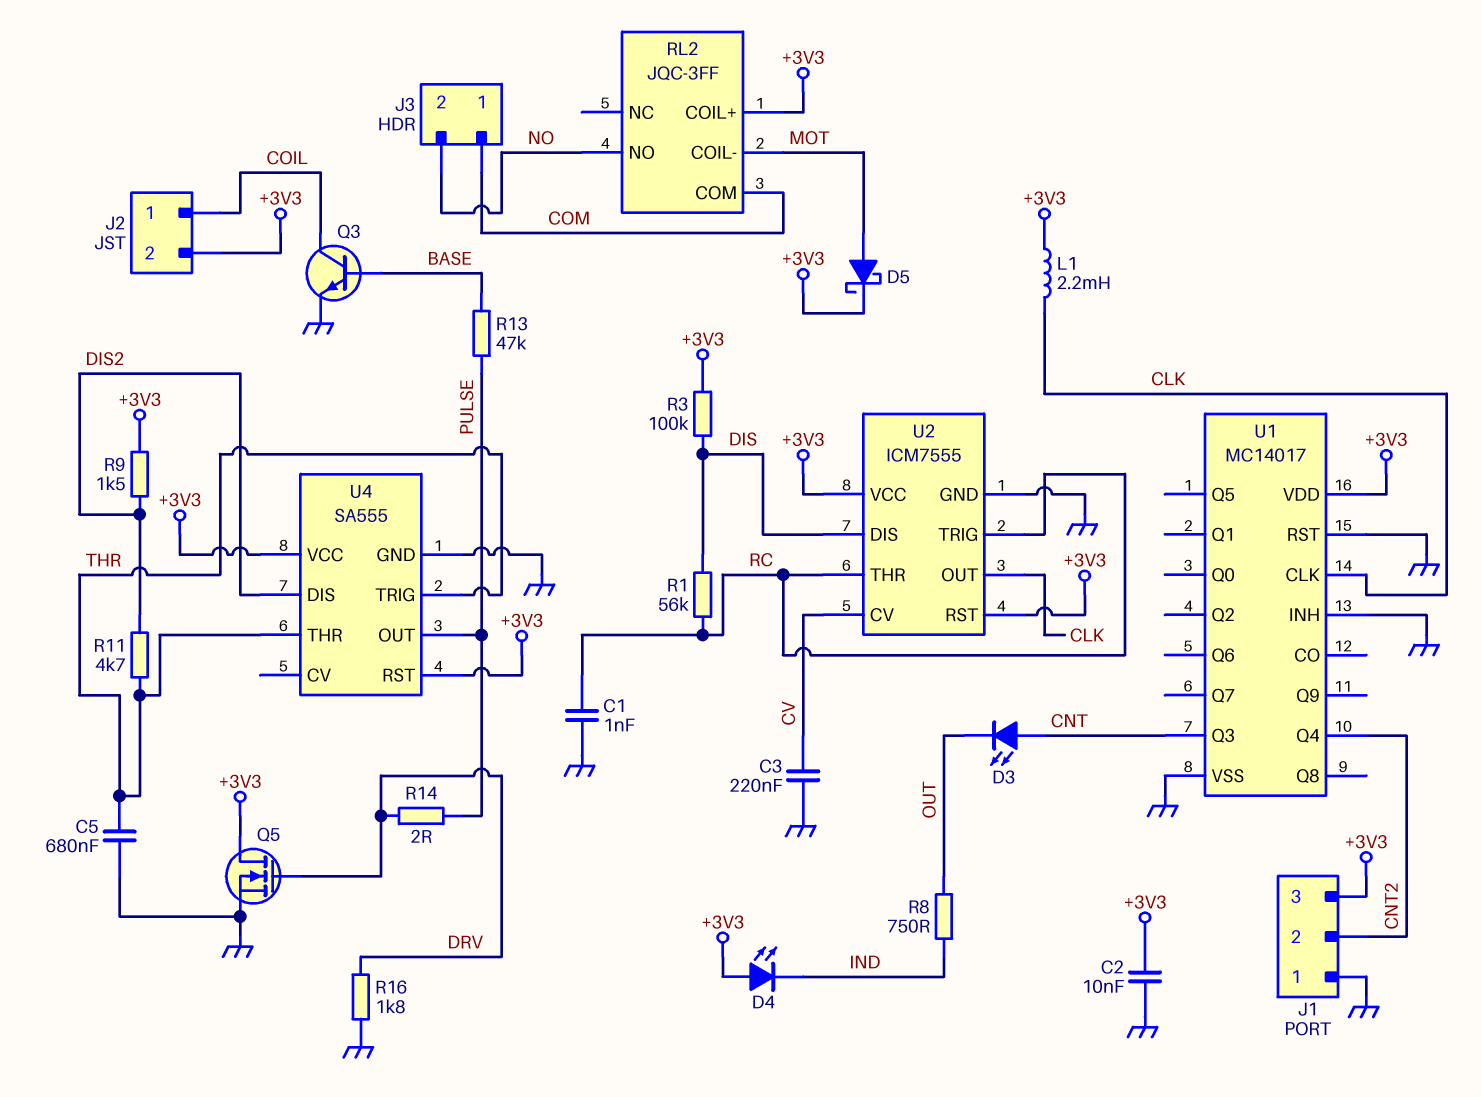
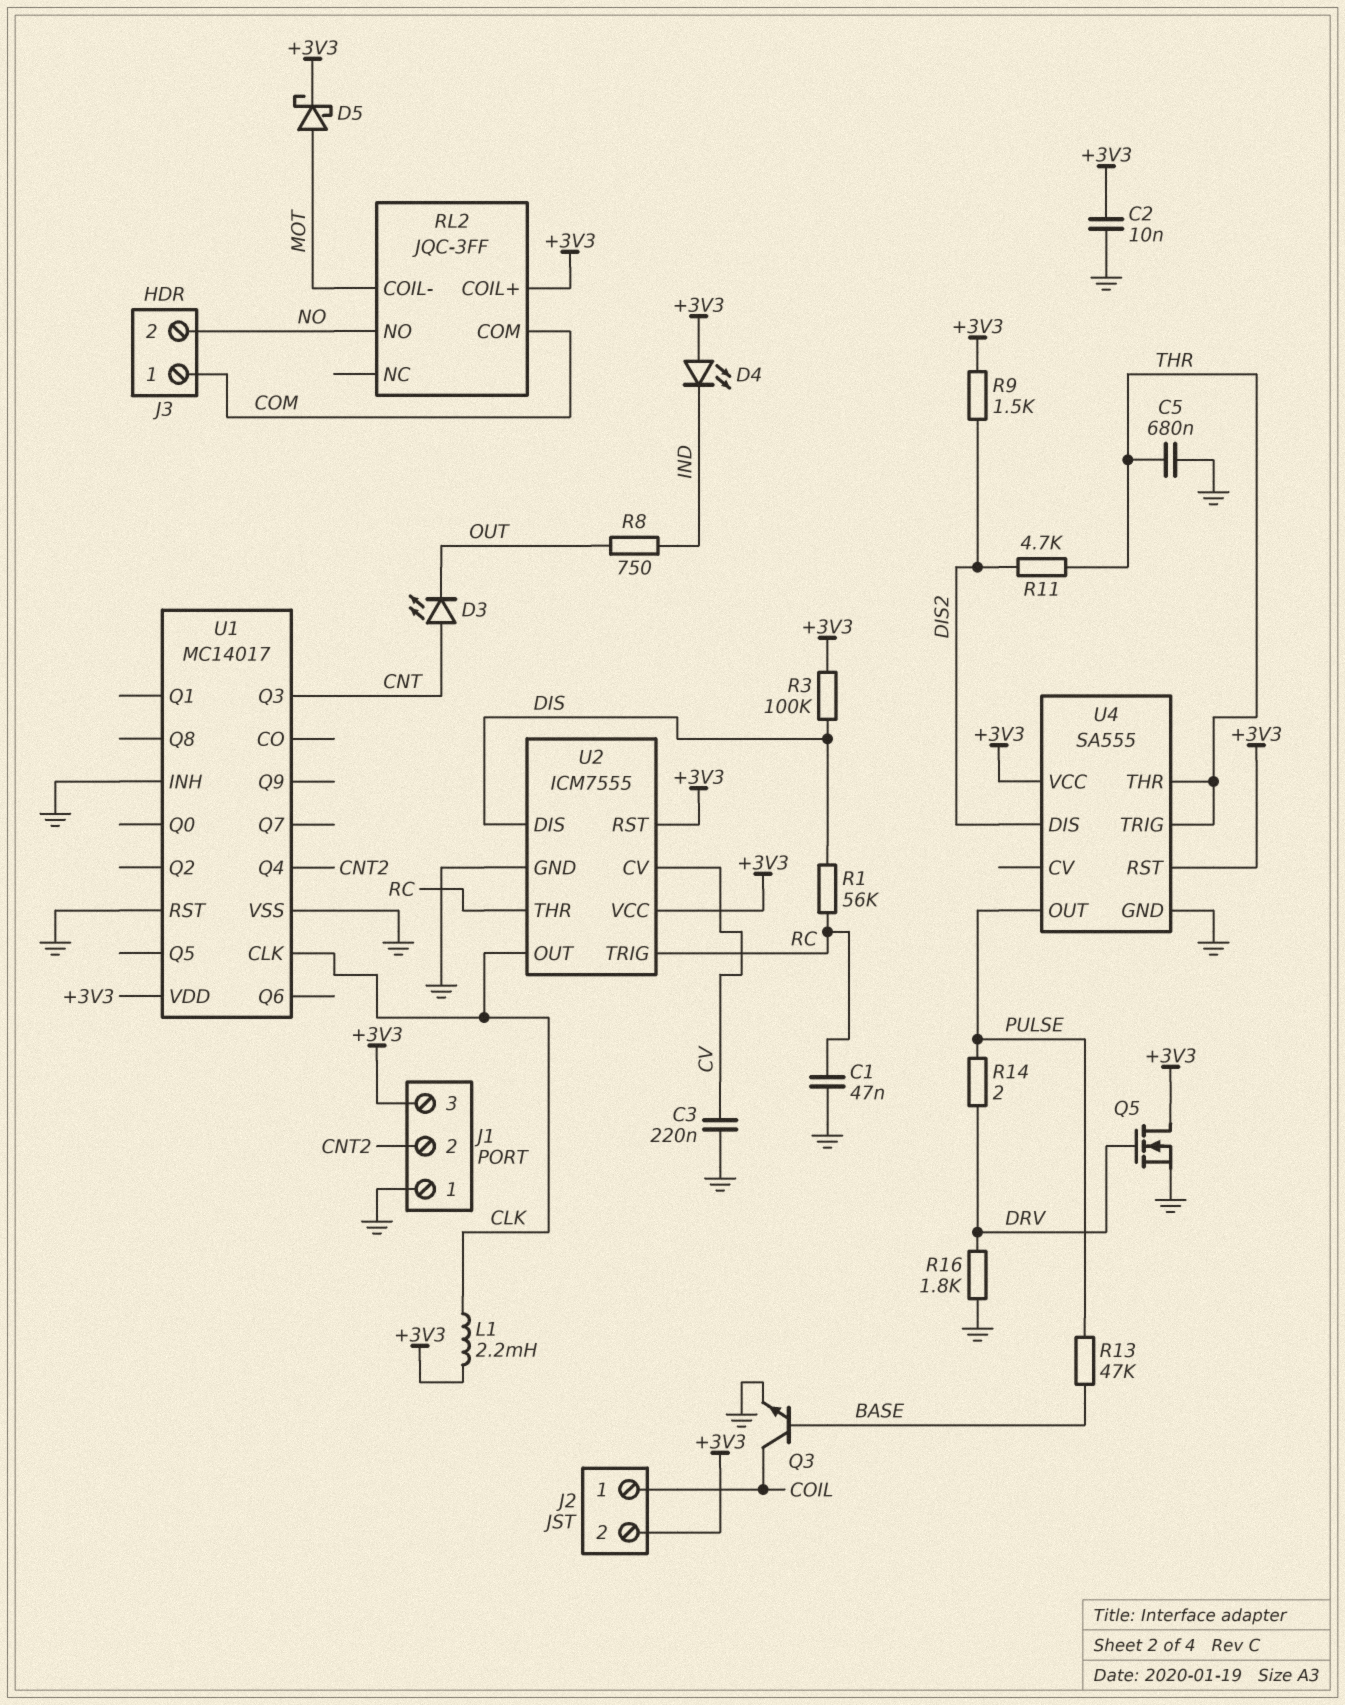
C1: 1nF (GND, RC) -> 47nF (GND, RC)

